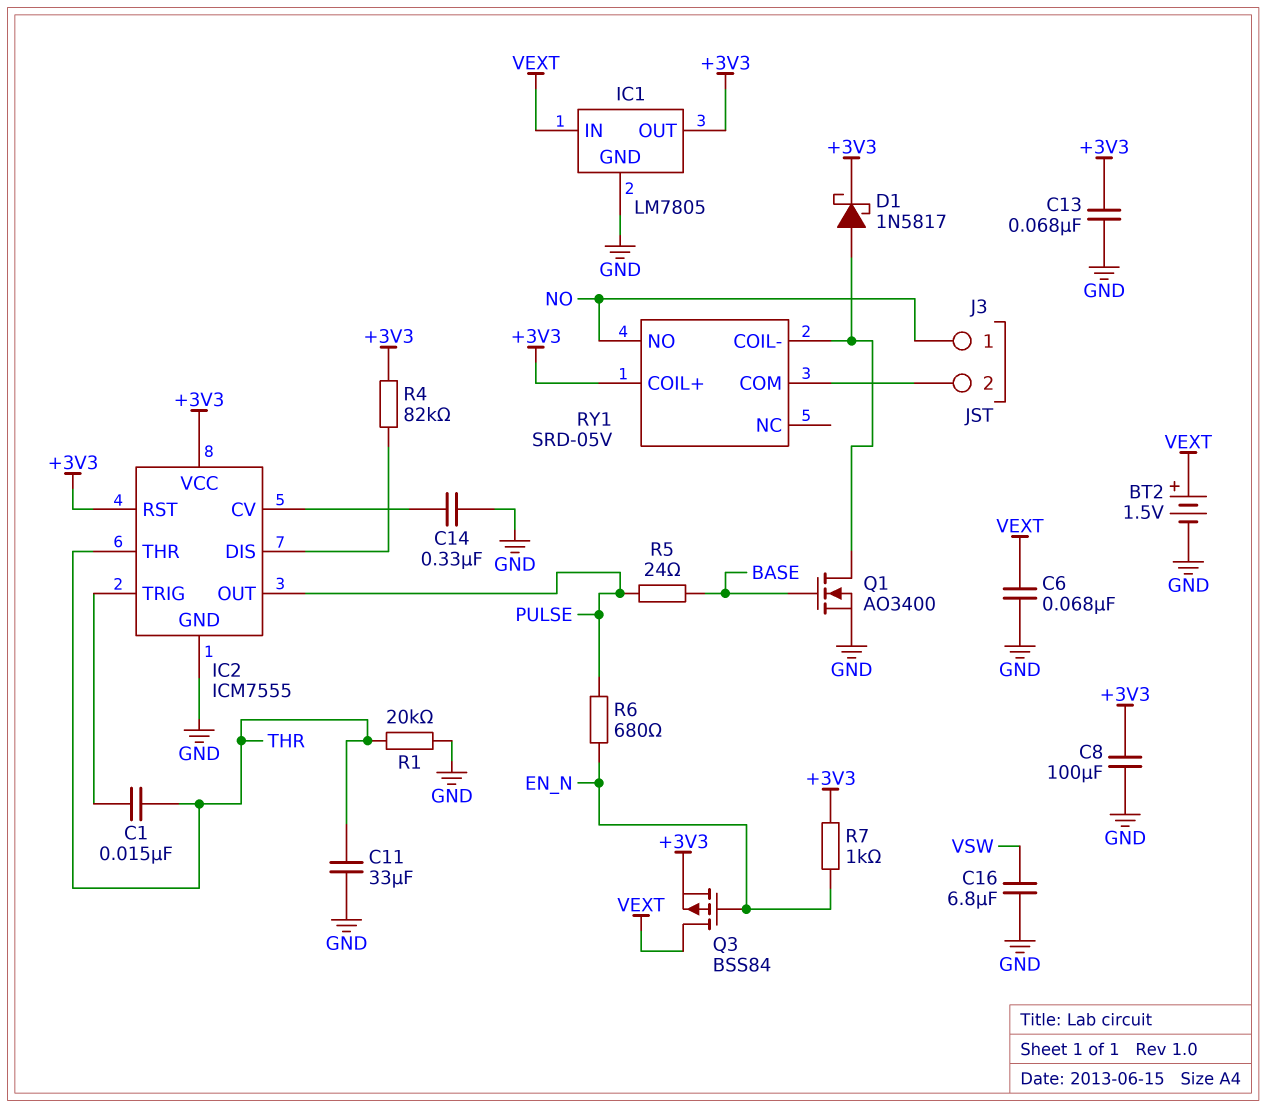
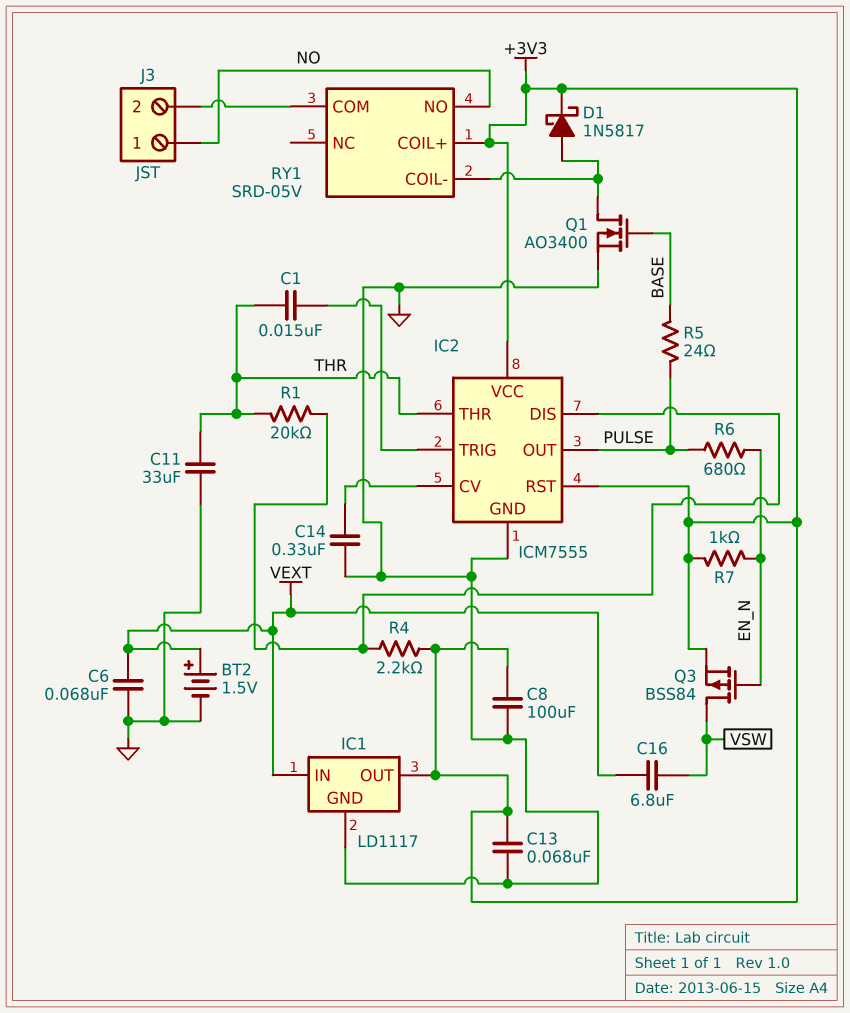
C16: 6.8uF (GND, VSW) -> 6.8uF (VEXT, VSW)
IC1: LM7805 -> LD1117
Q3: PMOS BSS84 (G EN_N, D VEXT, S +3V3) -> PMOS BSS84 (G EN_N, D VSW, S +3V3)
R1: 20k (GND, THR) -> 20k (IC2/DIS, THR)
R4: 82k (+3V3, IC2/DIS) -> 2.2k (+3V3, IC2/DIS)

